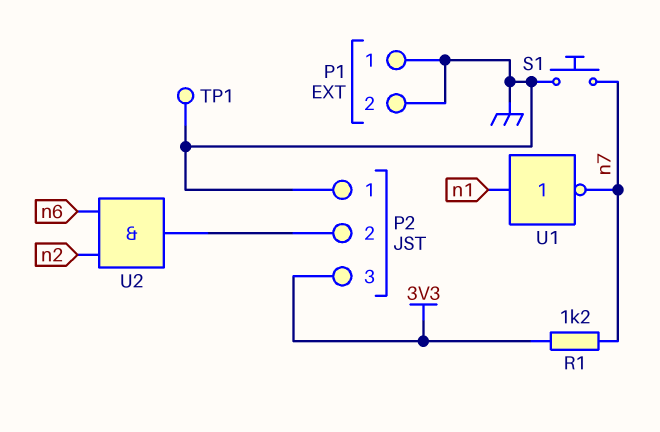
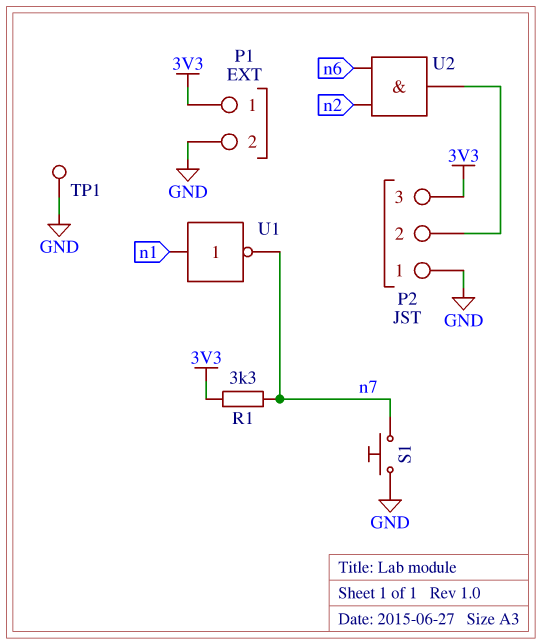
P1 pin 1: GND -> 3V3
R1: 1.2k (3V3, n7) -> 3.3k (3V3, n7)

